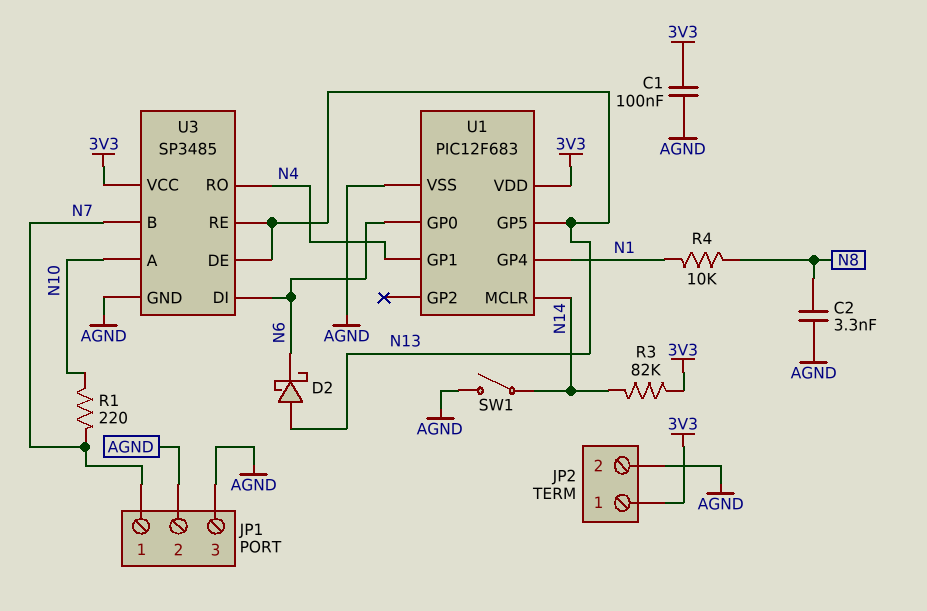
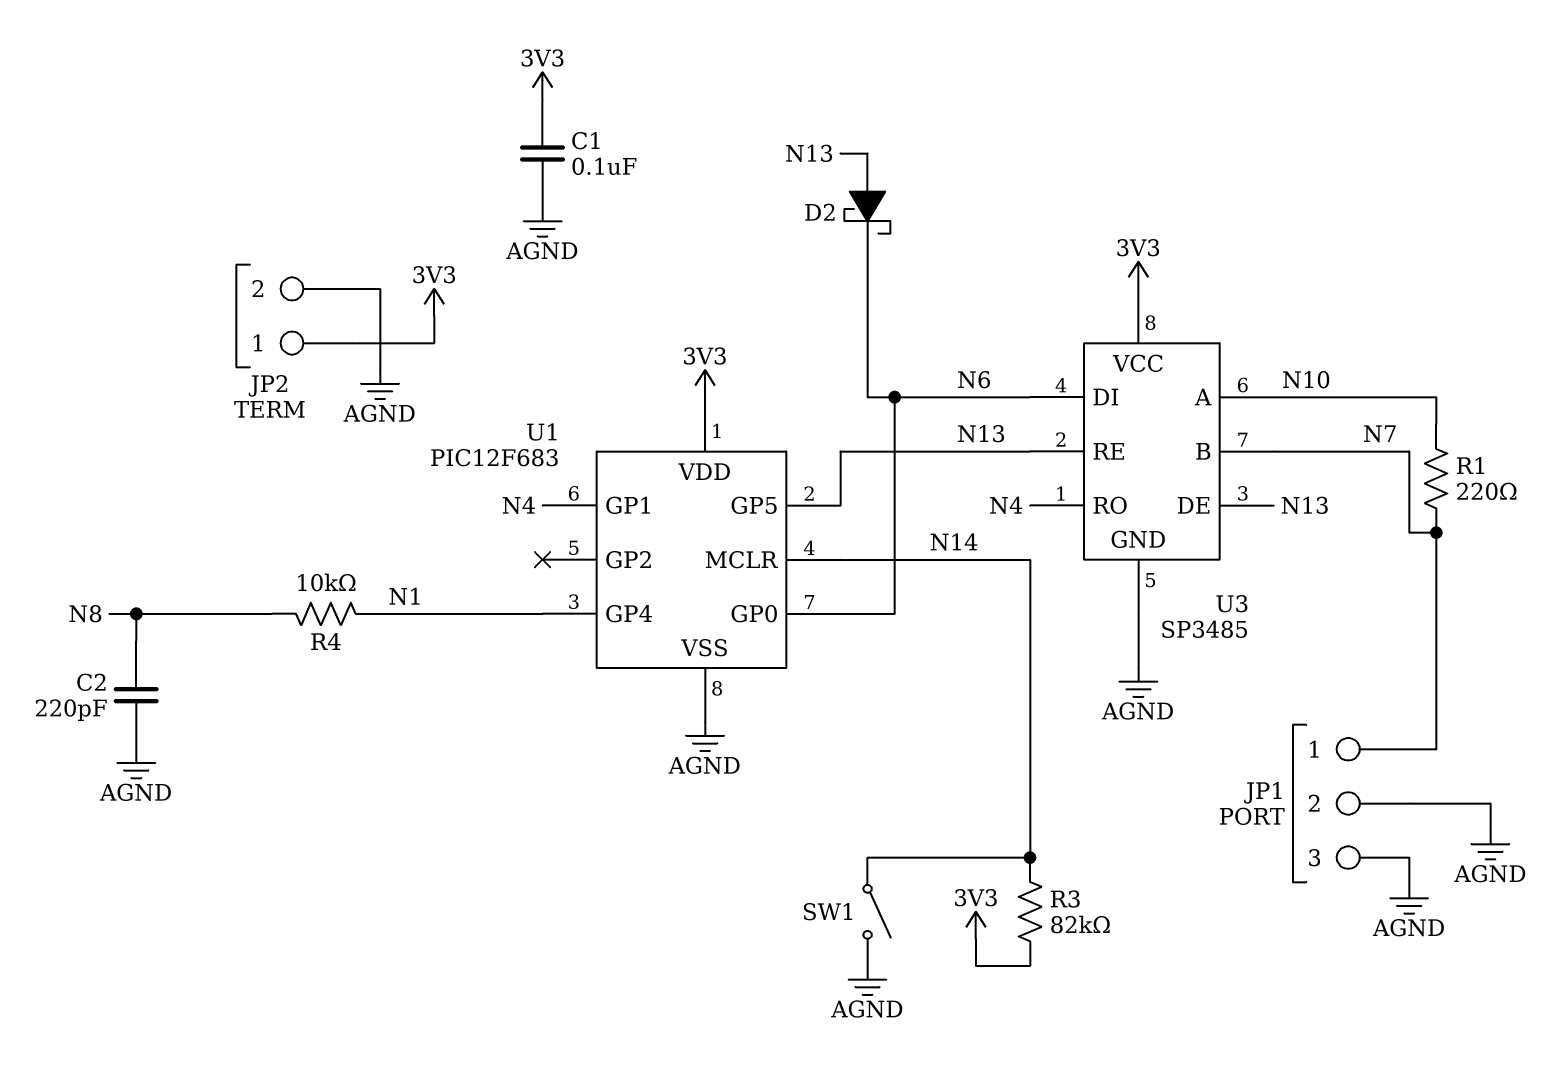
C2: 3.3nF (AGND, N8) -> 220pF (AGND, N8)

